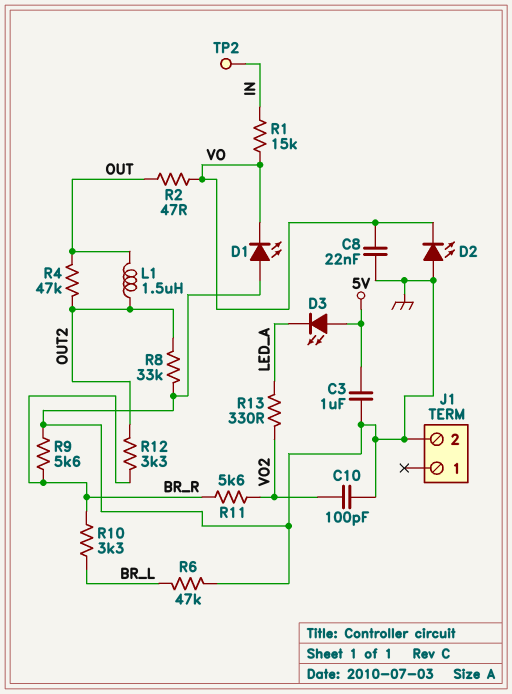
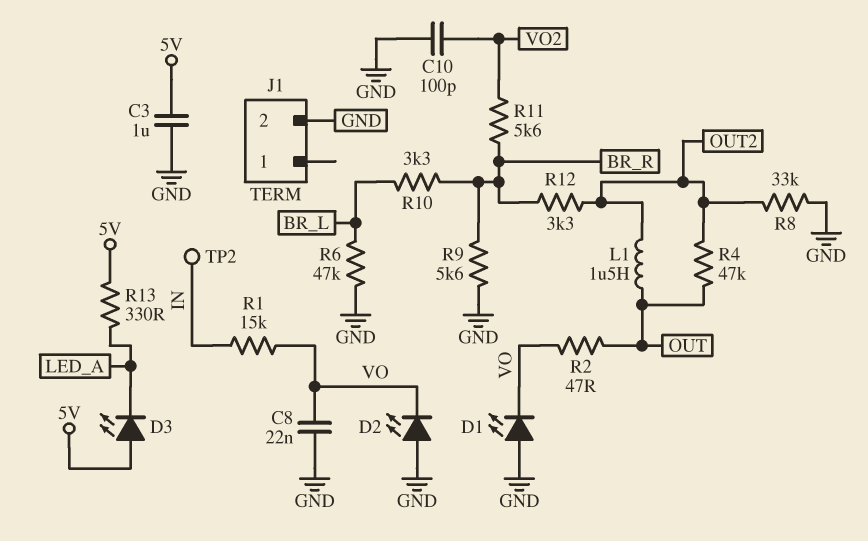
R13: 330 (LED_A, VO2) -> 330 (5V, LED_A)

